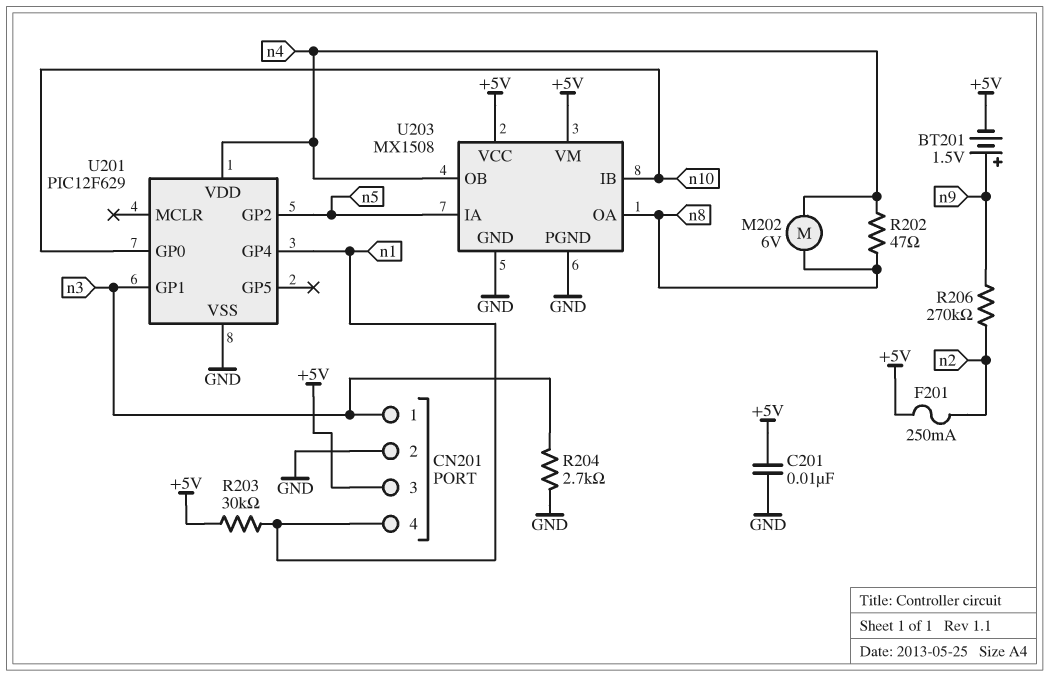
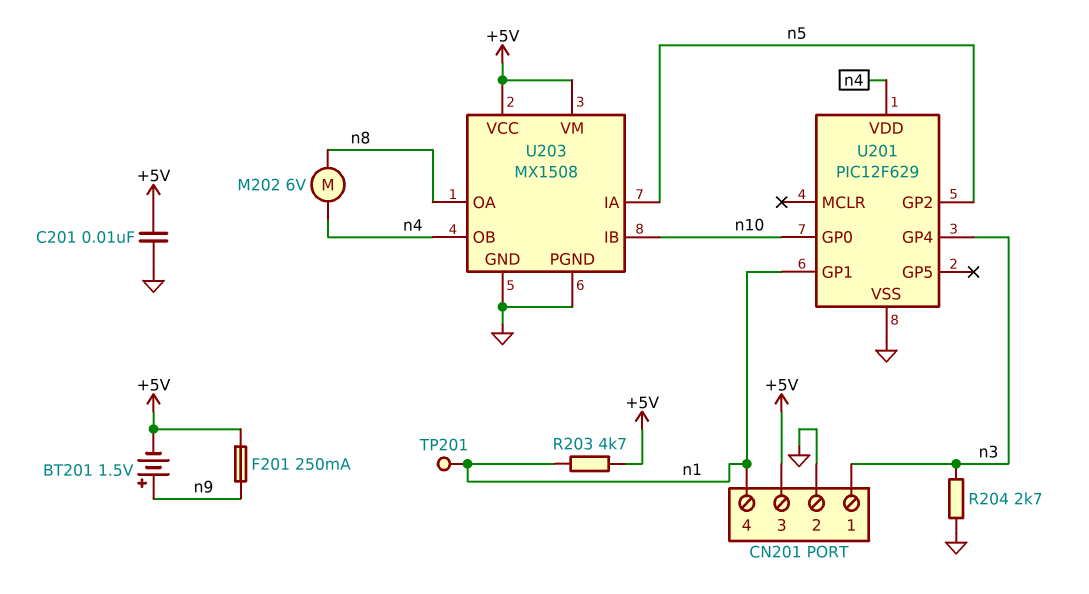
F201: 250mA (+5V, n2) -> 250mA (+5V, n9)
R202: 47 (n4, n8) -> none
R203: 30k (+5V, n1) -> 4.7k (+5V, n1)
R206: 270k (n2, n9) -> none
TP201: none -> test point (n1)
U201 pin GP1: n3 -> n1
U201 pin GP4: n1 -> n3

